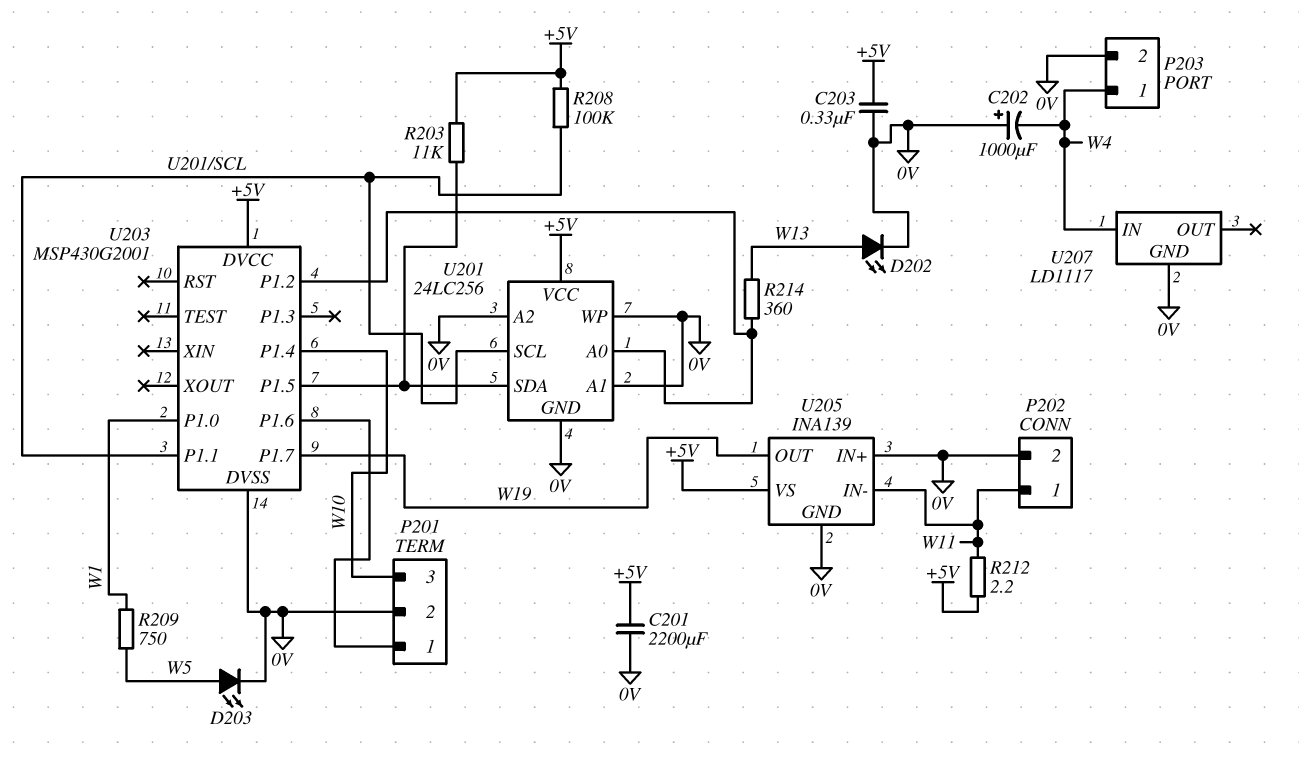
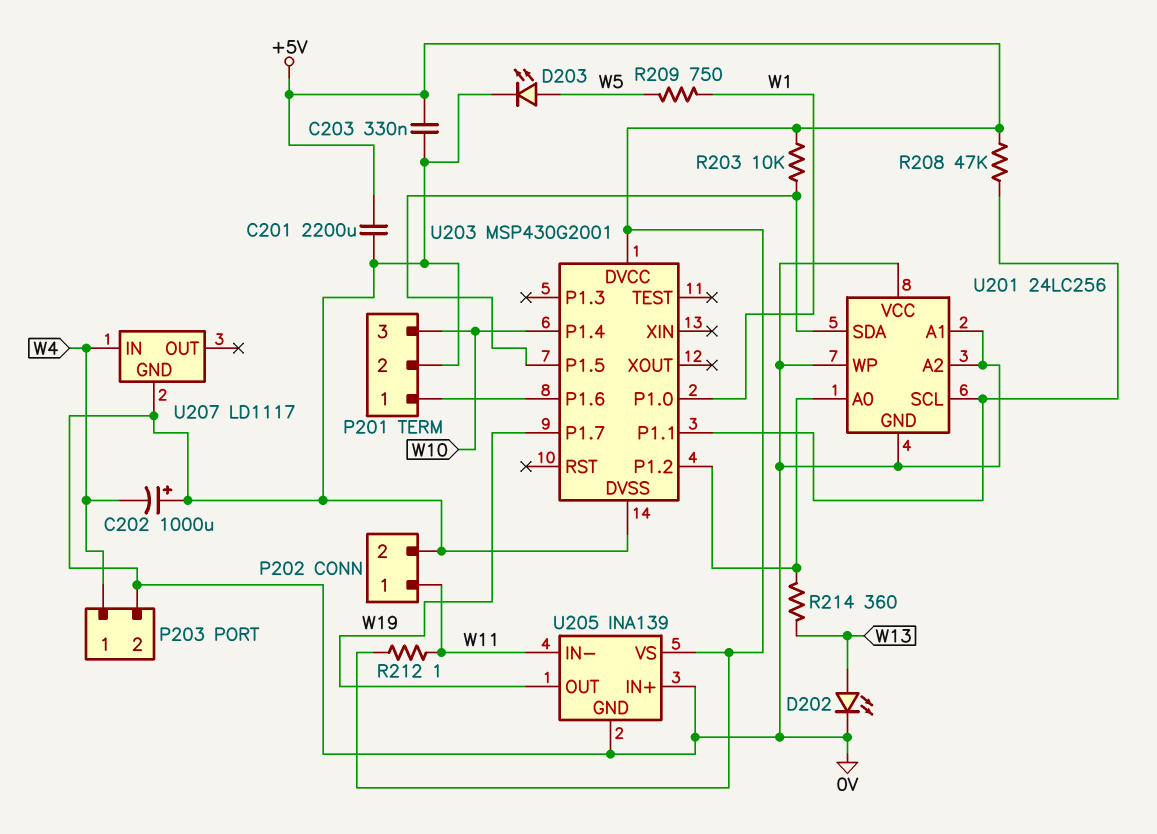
R203: 11k (+5V, U201/SDA) -> 10k (+5V, U201/SDA)
R208: 100k (+5V, U201/SCL) -> 47k (+5V, U201/SCL)
R212: 2.2 (+5V, W11) -> 1 (+5V, W11)
U201 pin VCC: +5V -> 0V

